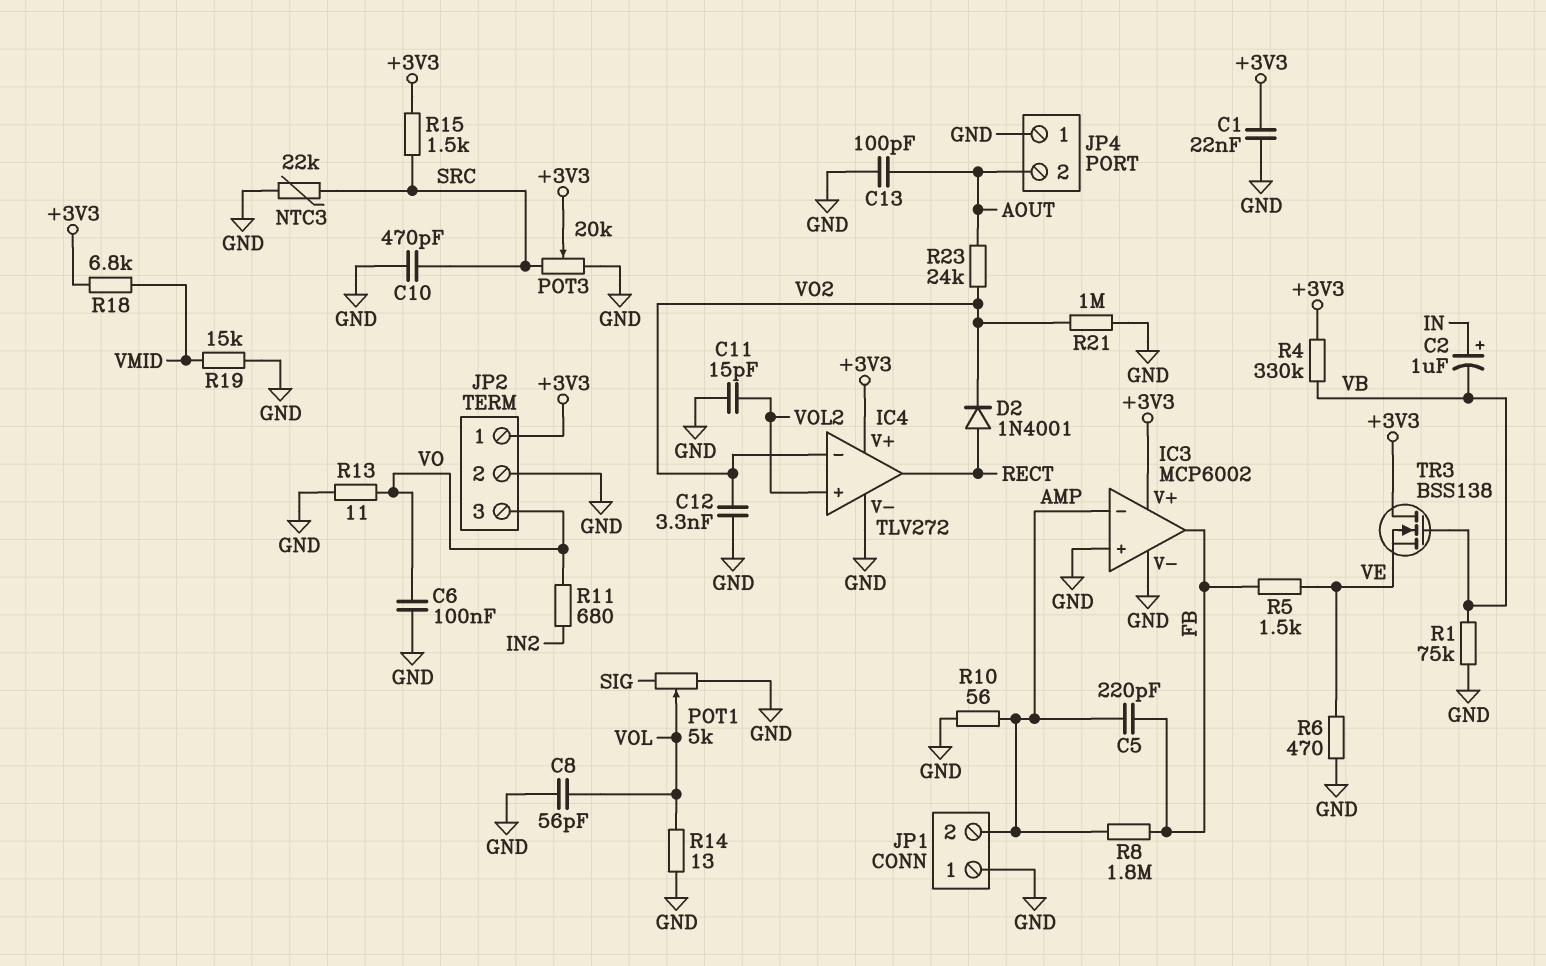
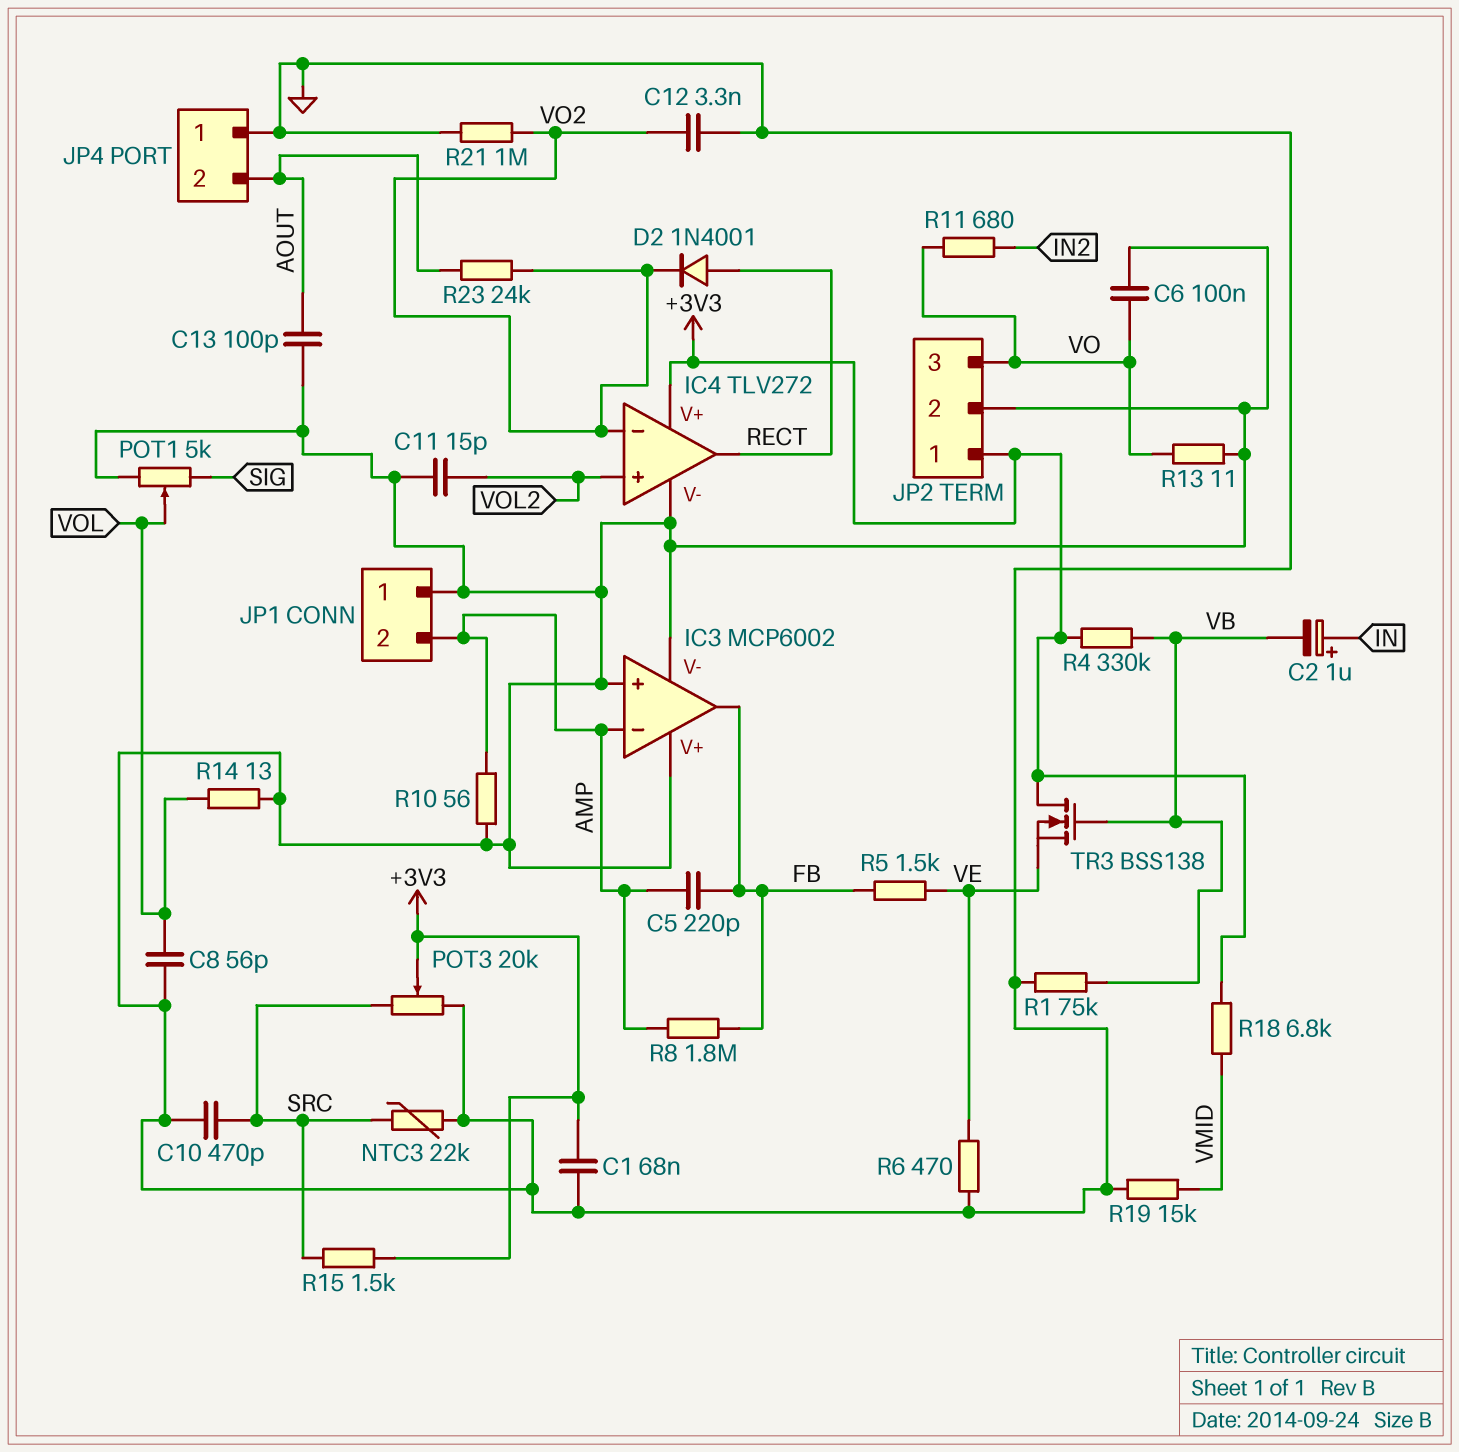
C1: 22nF (+3V3, GND) -> 68nF (+3V3, GND)
IC3 pin V+: +3V3 -> GND

